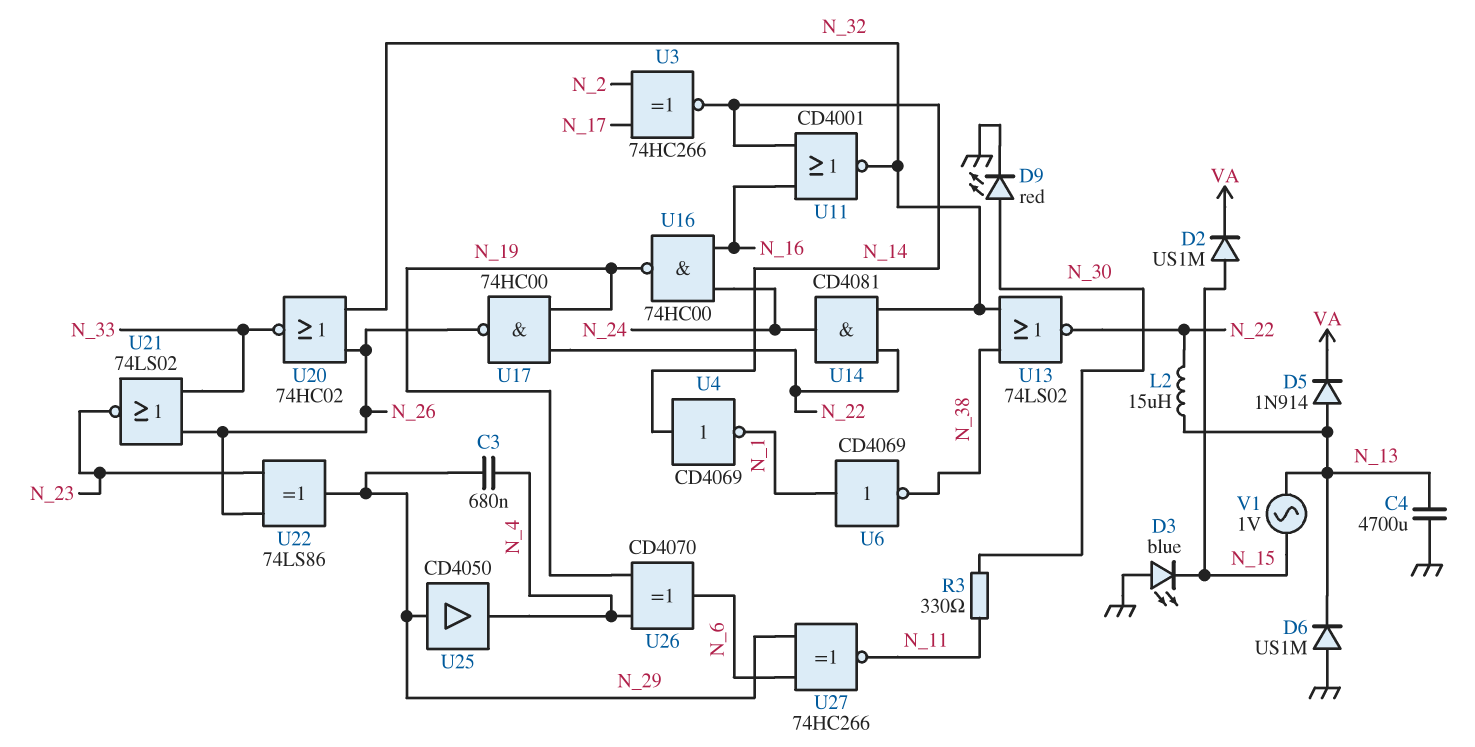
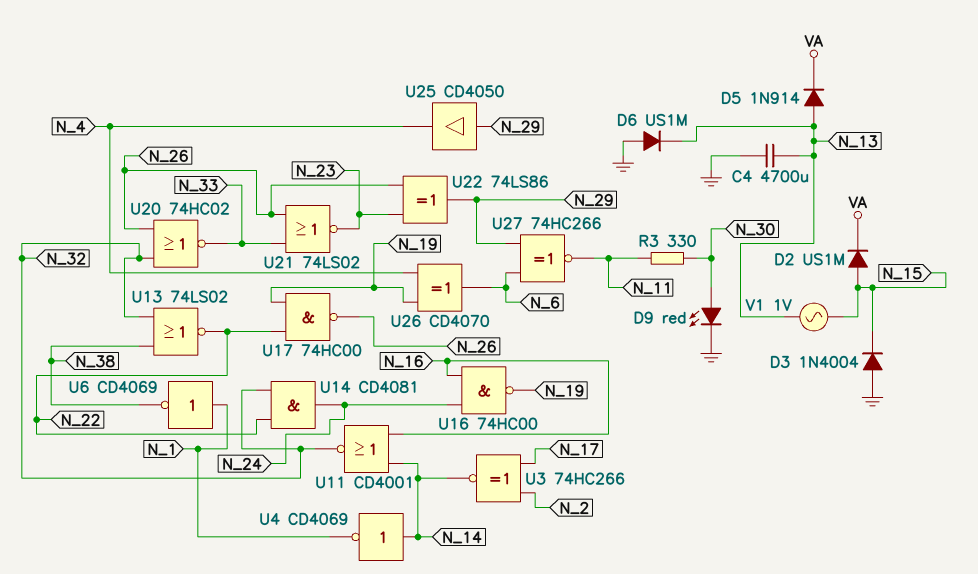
C3: 680nF (N_4, N_29) -> none
D3: LED blue (A GND, K N_15) -> diode 1N4004 (A GND, K N_15)
L2: 15uH (N_13, N_22) -> none

